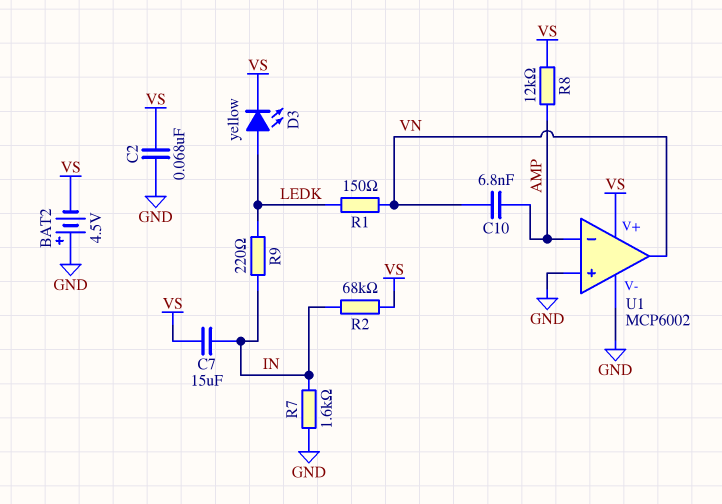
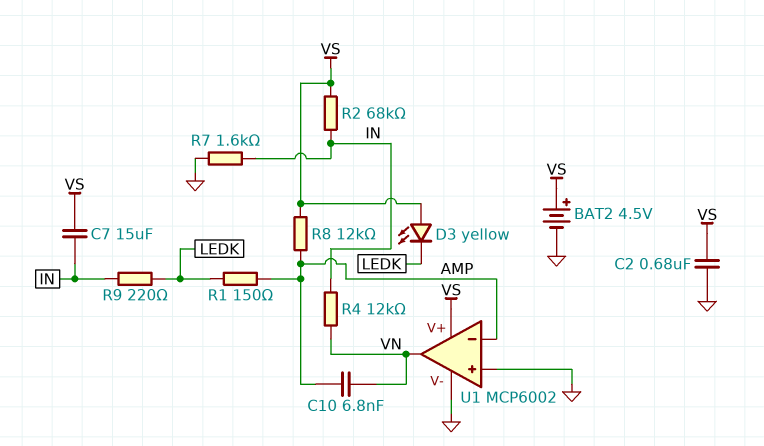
BAT2: 4.5V (plus GND, minus VS) -> 4.5V (plus VS, minus GND)
C2: 68nF (GND, VS) -> 680nF (GND, VS)
D3: LED yellow (A LEDK, K VS) -> LED yellow (A VS, K LEDK)
R1: 150 (LEDK, VN) -> 150 (AMP, LEDK)
R4: none -> 12k (IN, VN)

